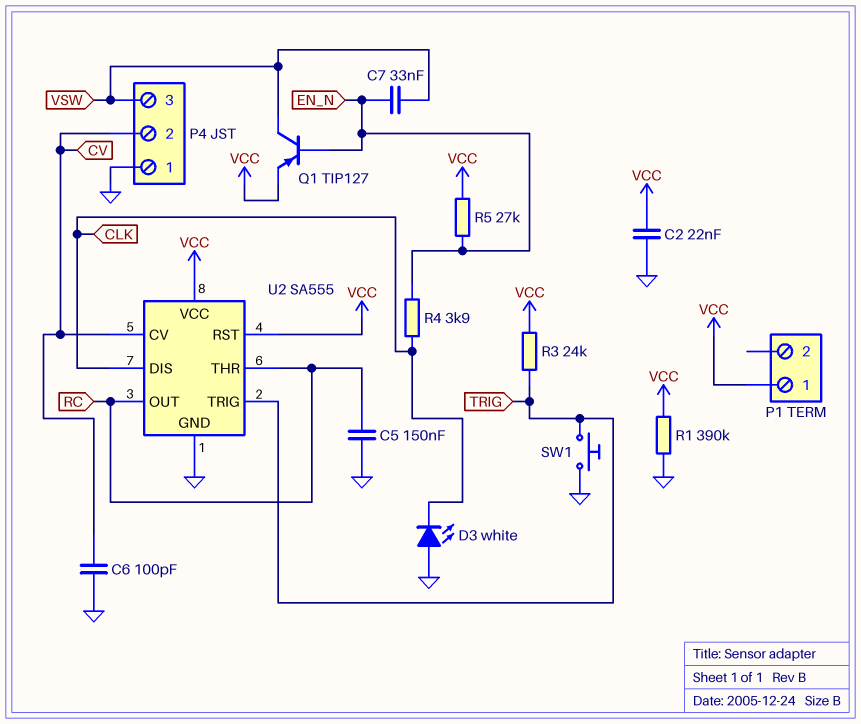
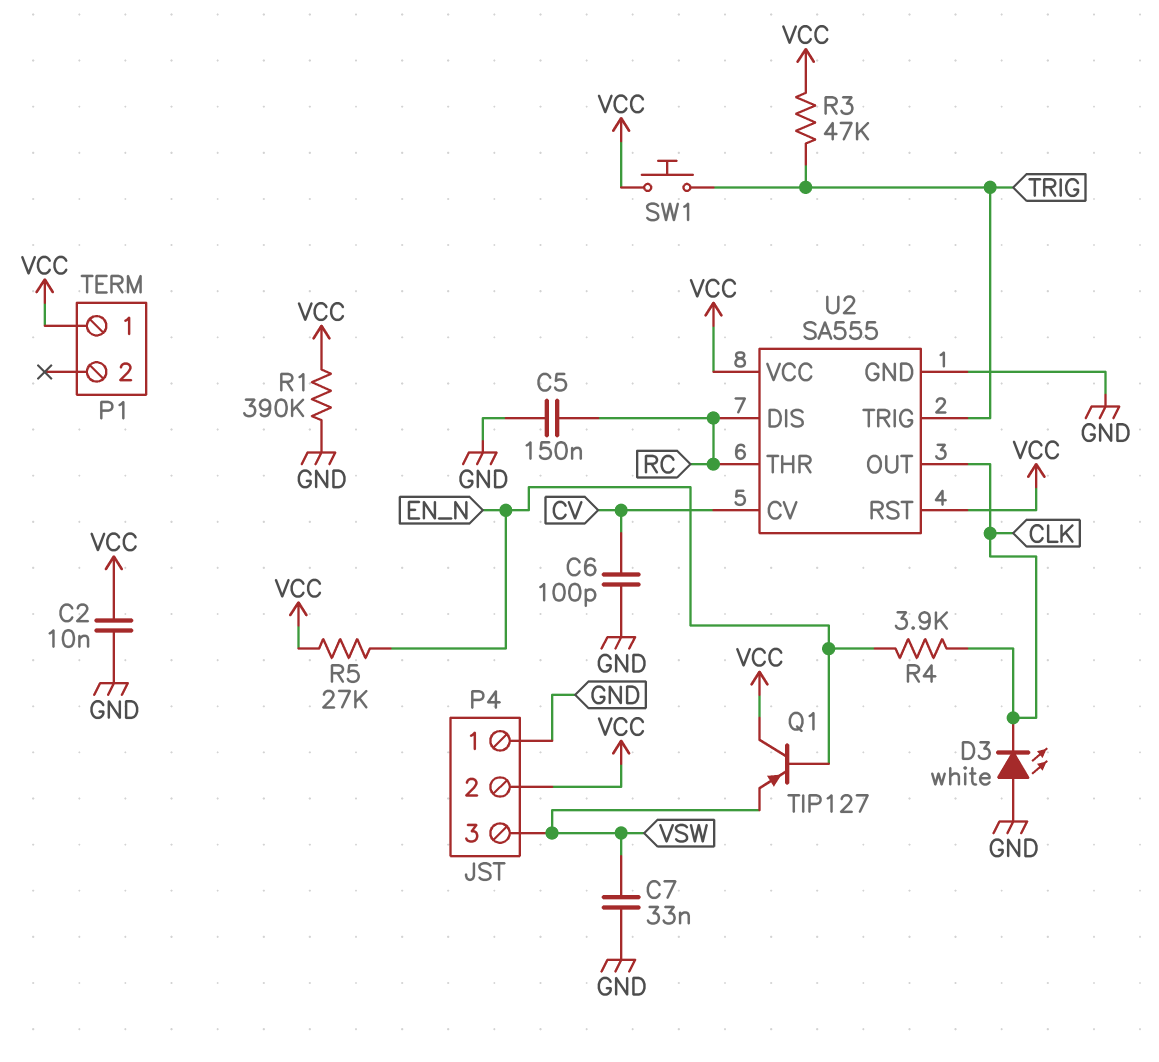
C2: 22nF (GND, VCC) -> 10nF (GND, VCC)
C7: 33nF (EN_N, VSW) -> 33nF (GND, VSW)
P4 pin 2: CV -> VCC
Q1: PNP TIP127 (B EN_N, C VSW, E VCC) -> PNP TIP127 (B EN_N, C VCC, E VSW)
R3: 24k (TRIG, VCC) -> 47k (TRIG, VCC)
SW1: button (GND, TRIG) -> button (TRIG, VCC)
U2 pin DIS: CLK -> RC
U2 pin OUT: RC -> CLK

